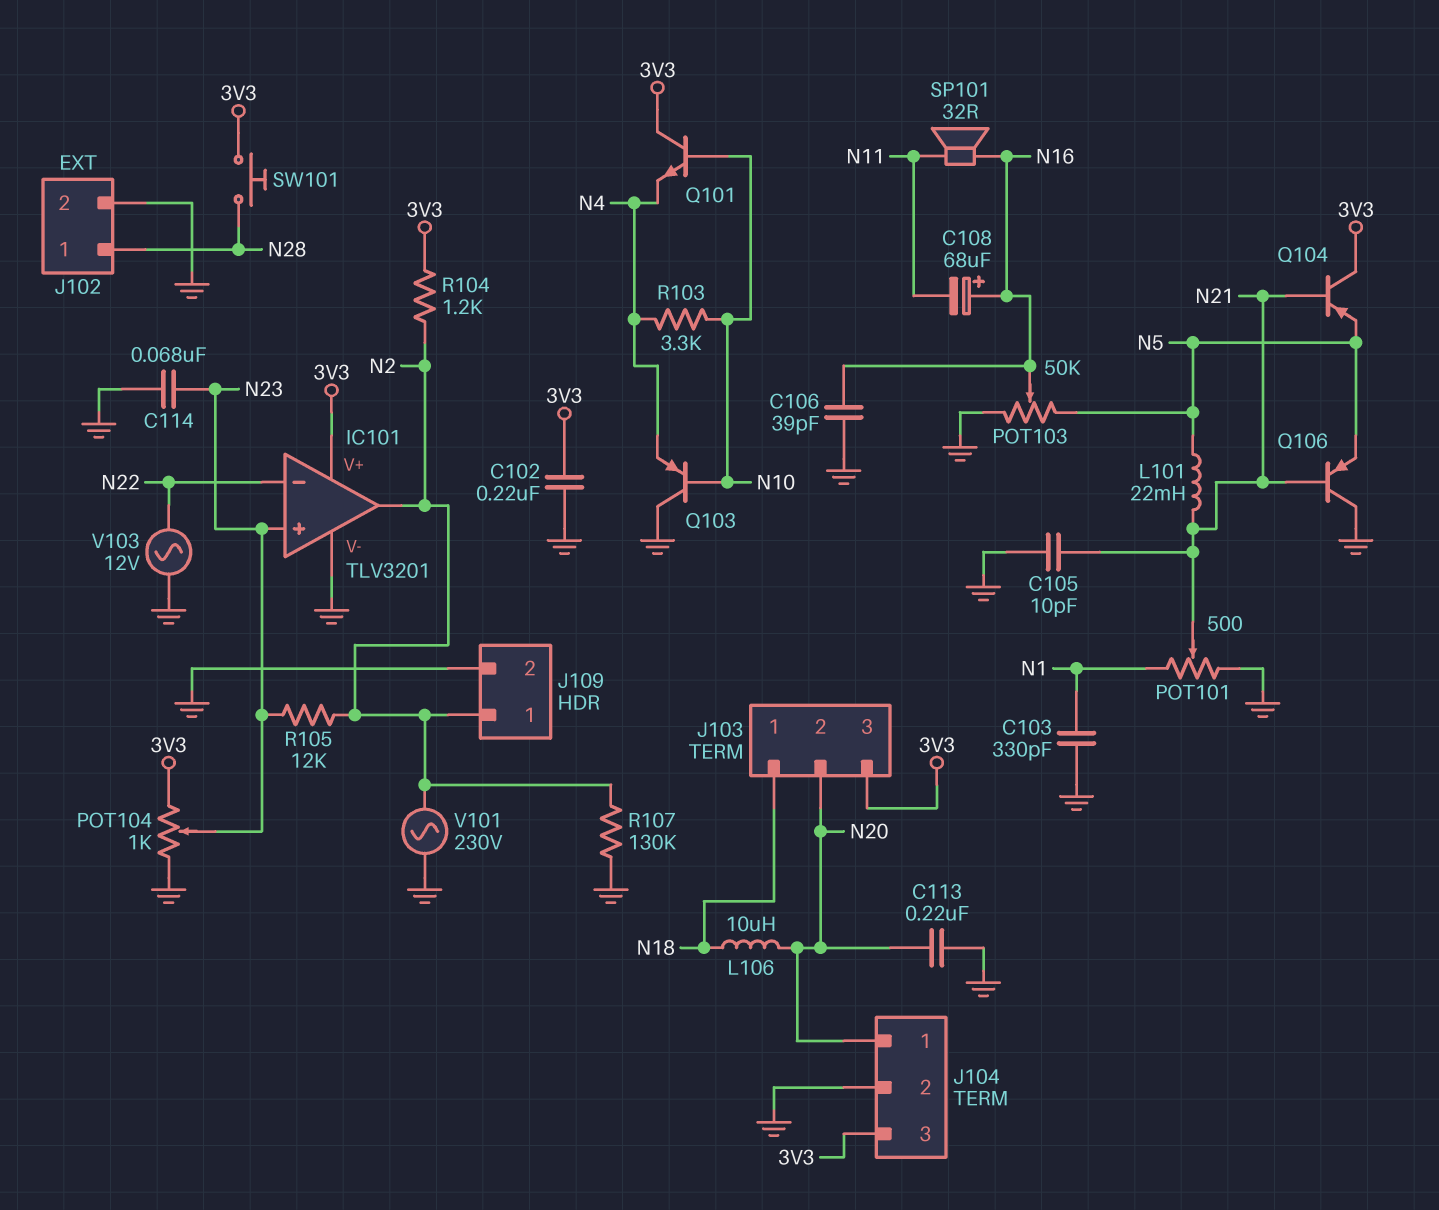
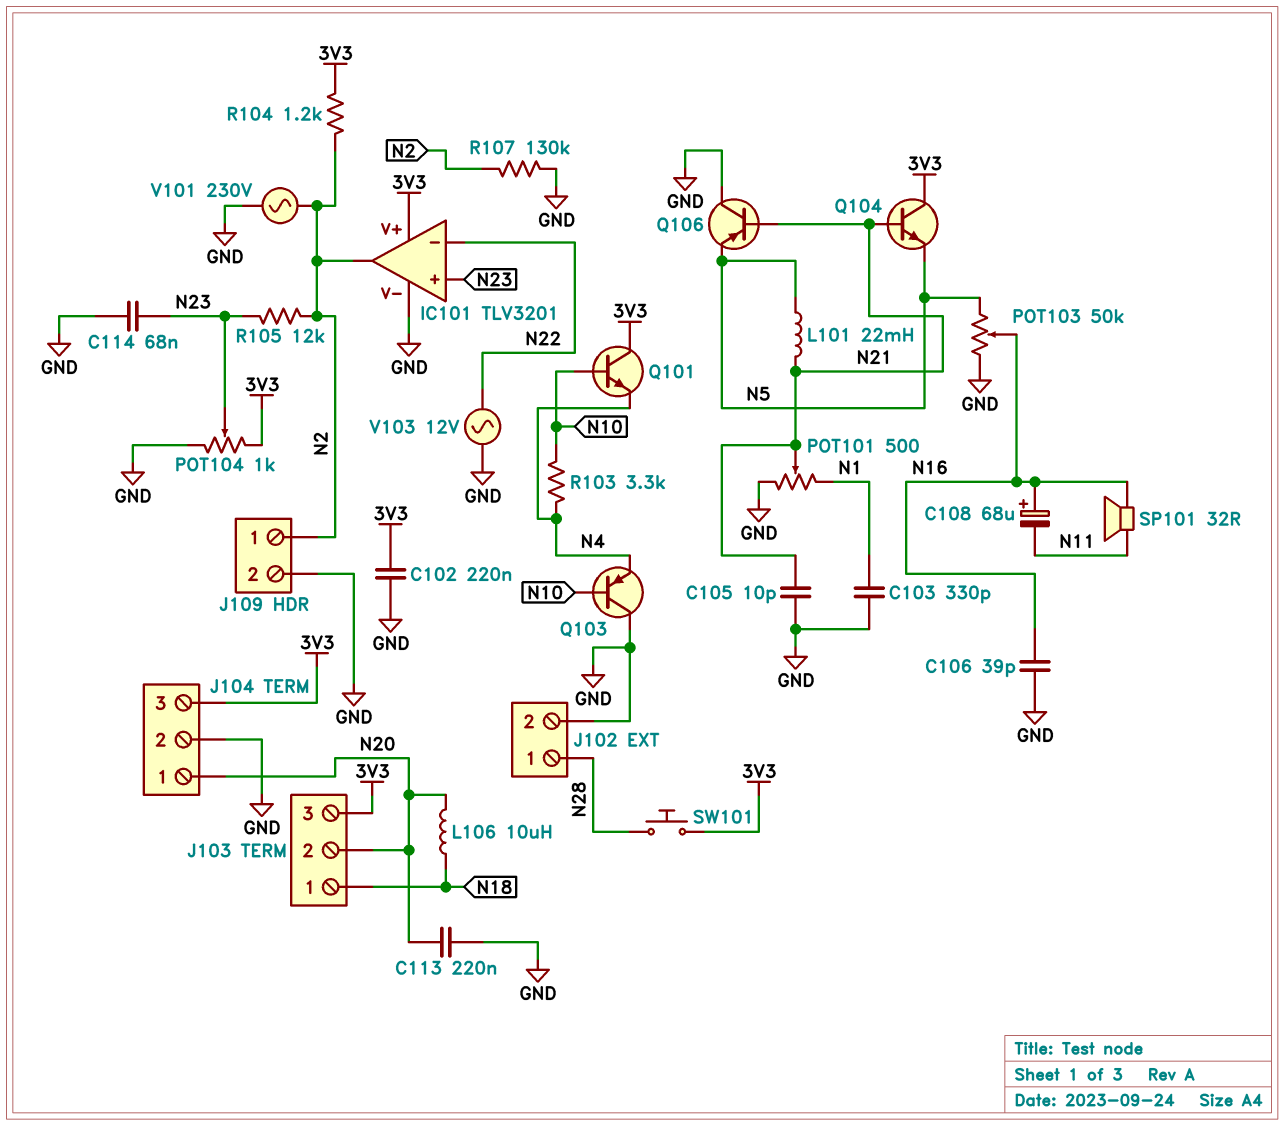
Q104: PNP (B N21, C 3V3, E N5) -> NPN (B N21, C 3V3, E N5)

